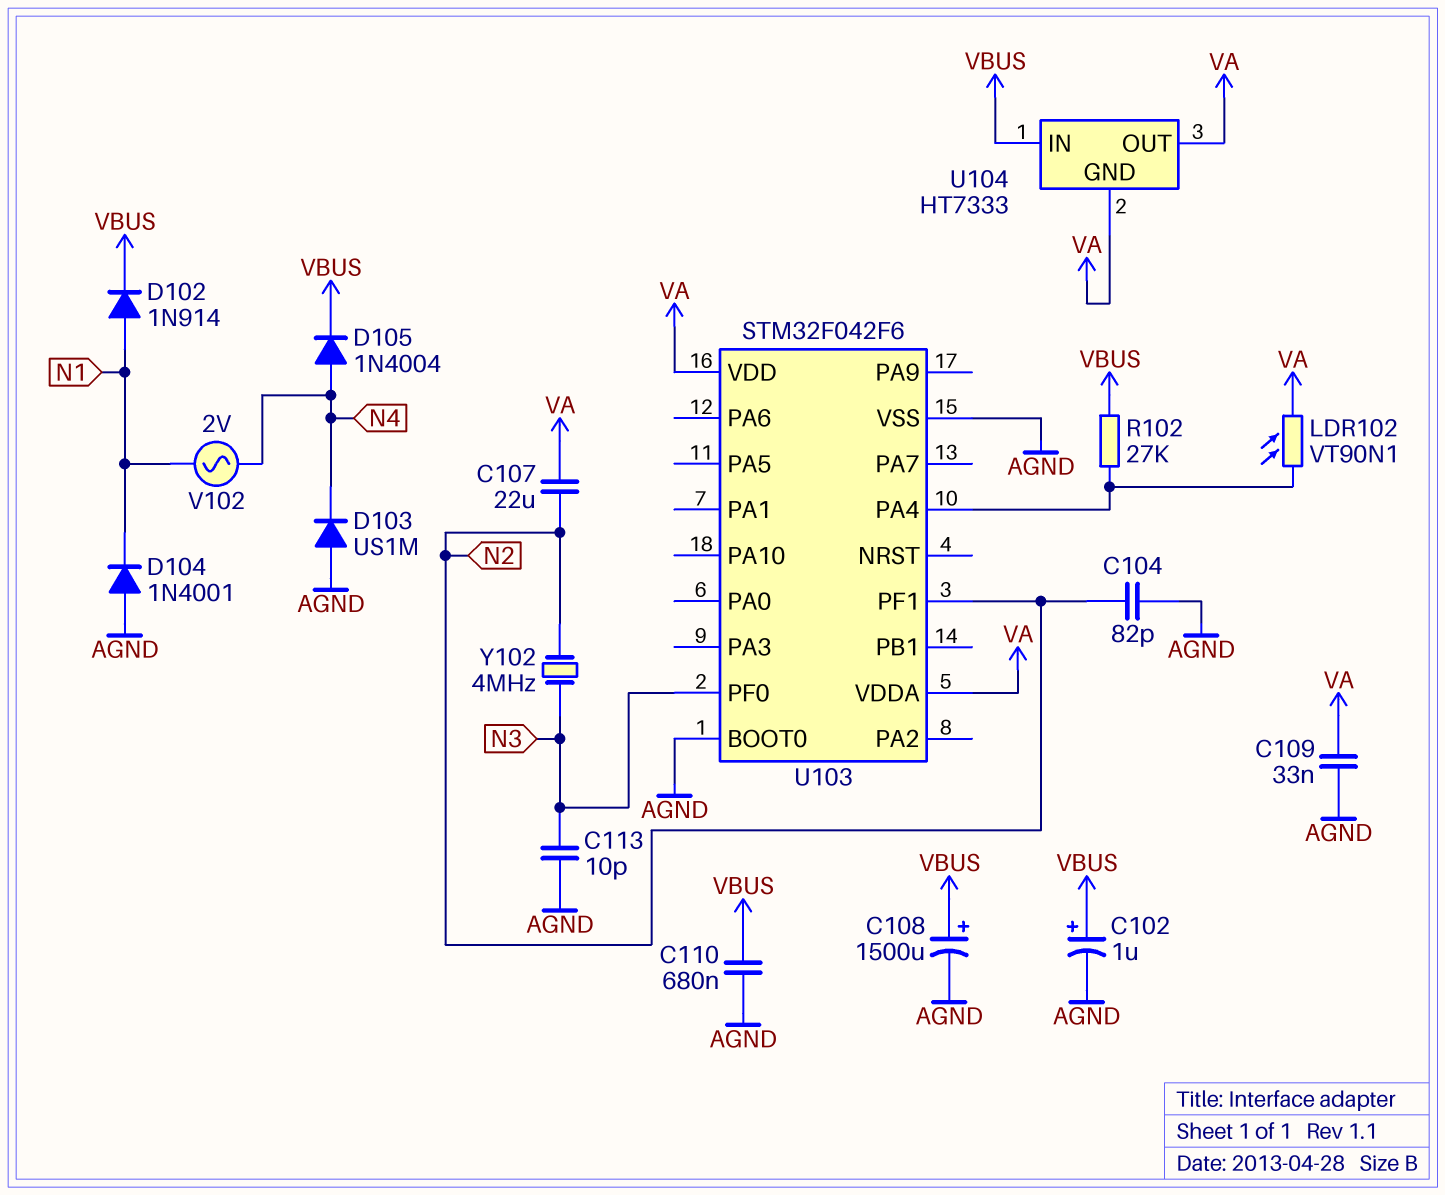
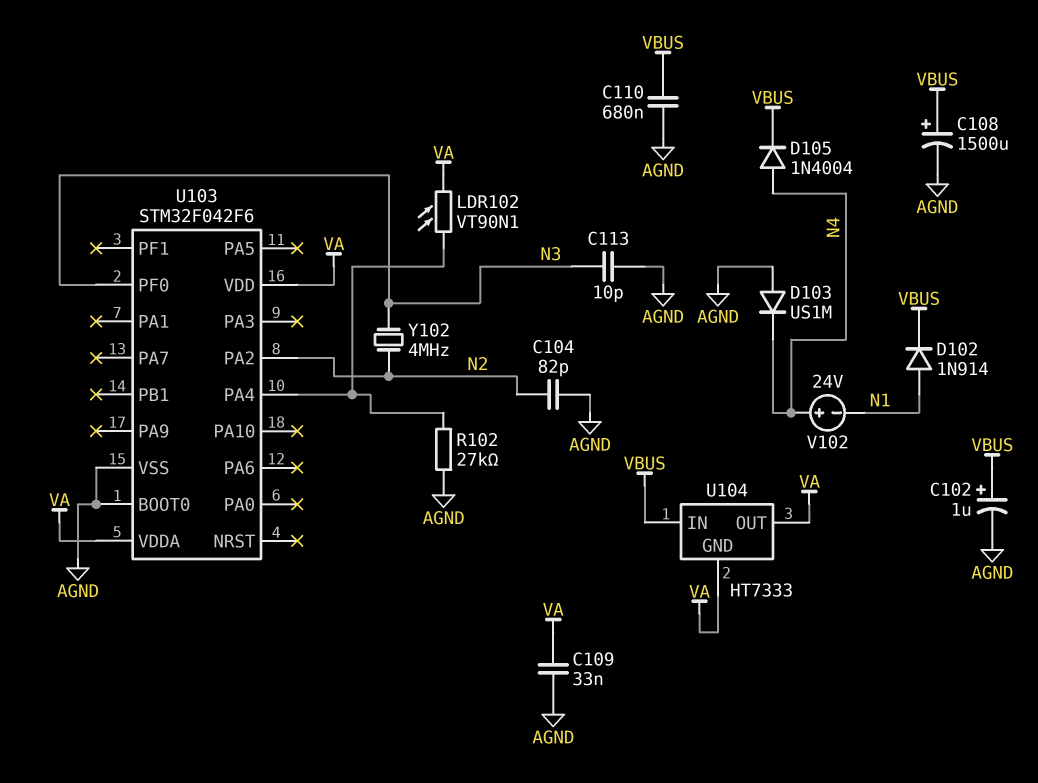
C107: 22uF (N2, VA) -> none
D104: diode 1N4001 (A AGND, K N1) -> none
R102: 27k (U103/PA4, VBUS) -> 27k (AGND, U103/PA4)
U103 pin PA2: none -> N2
U103 pin PF1: N2 -> none
V102: AC 2V (N1, N4) -> 24V (plus N4, minus N1)

